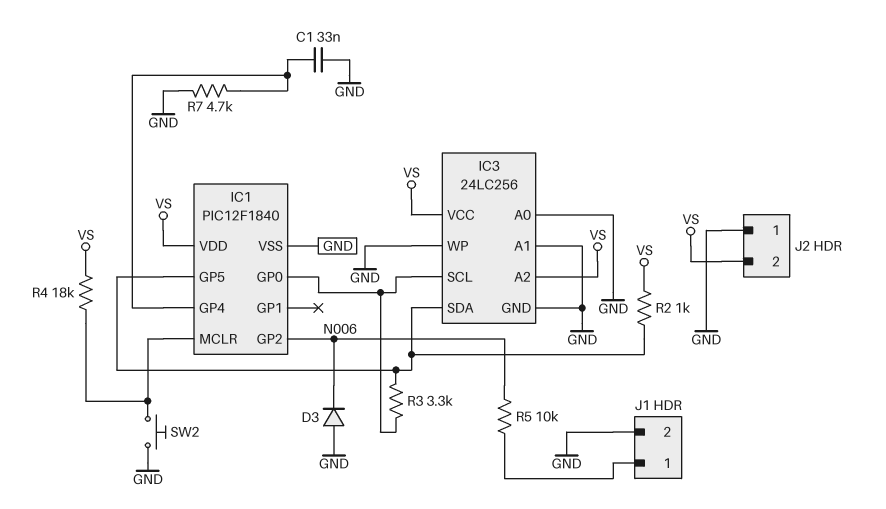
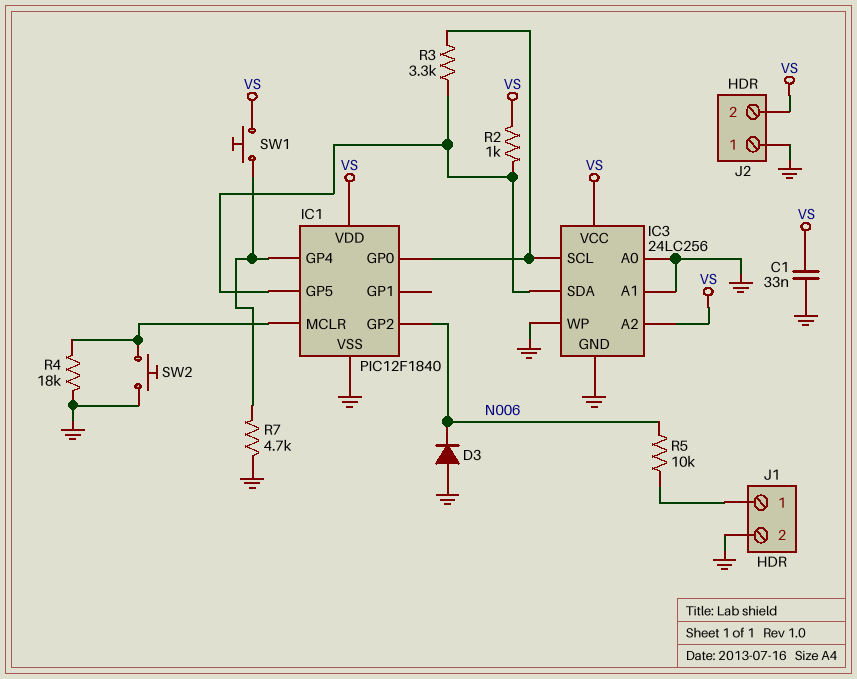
C1: 33nF (GND, IC1/GP4) -> 33nF (GND, VS)
R4: 18k (IC1/MCLR, VS) -> 18k (GND, IC1/MCLR)
SW1: none -> button (IC1/GP4, VS)

